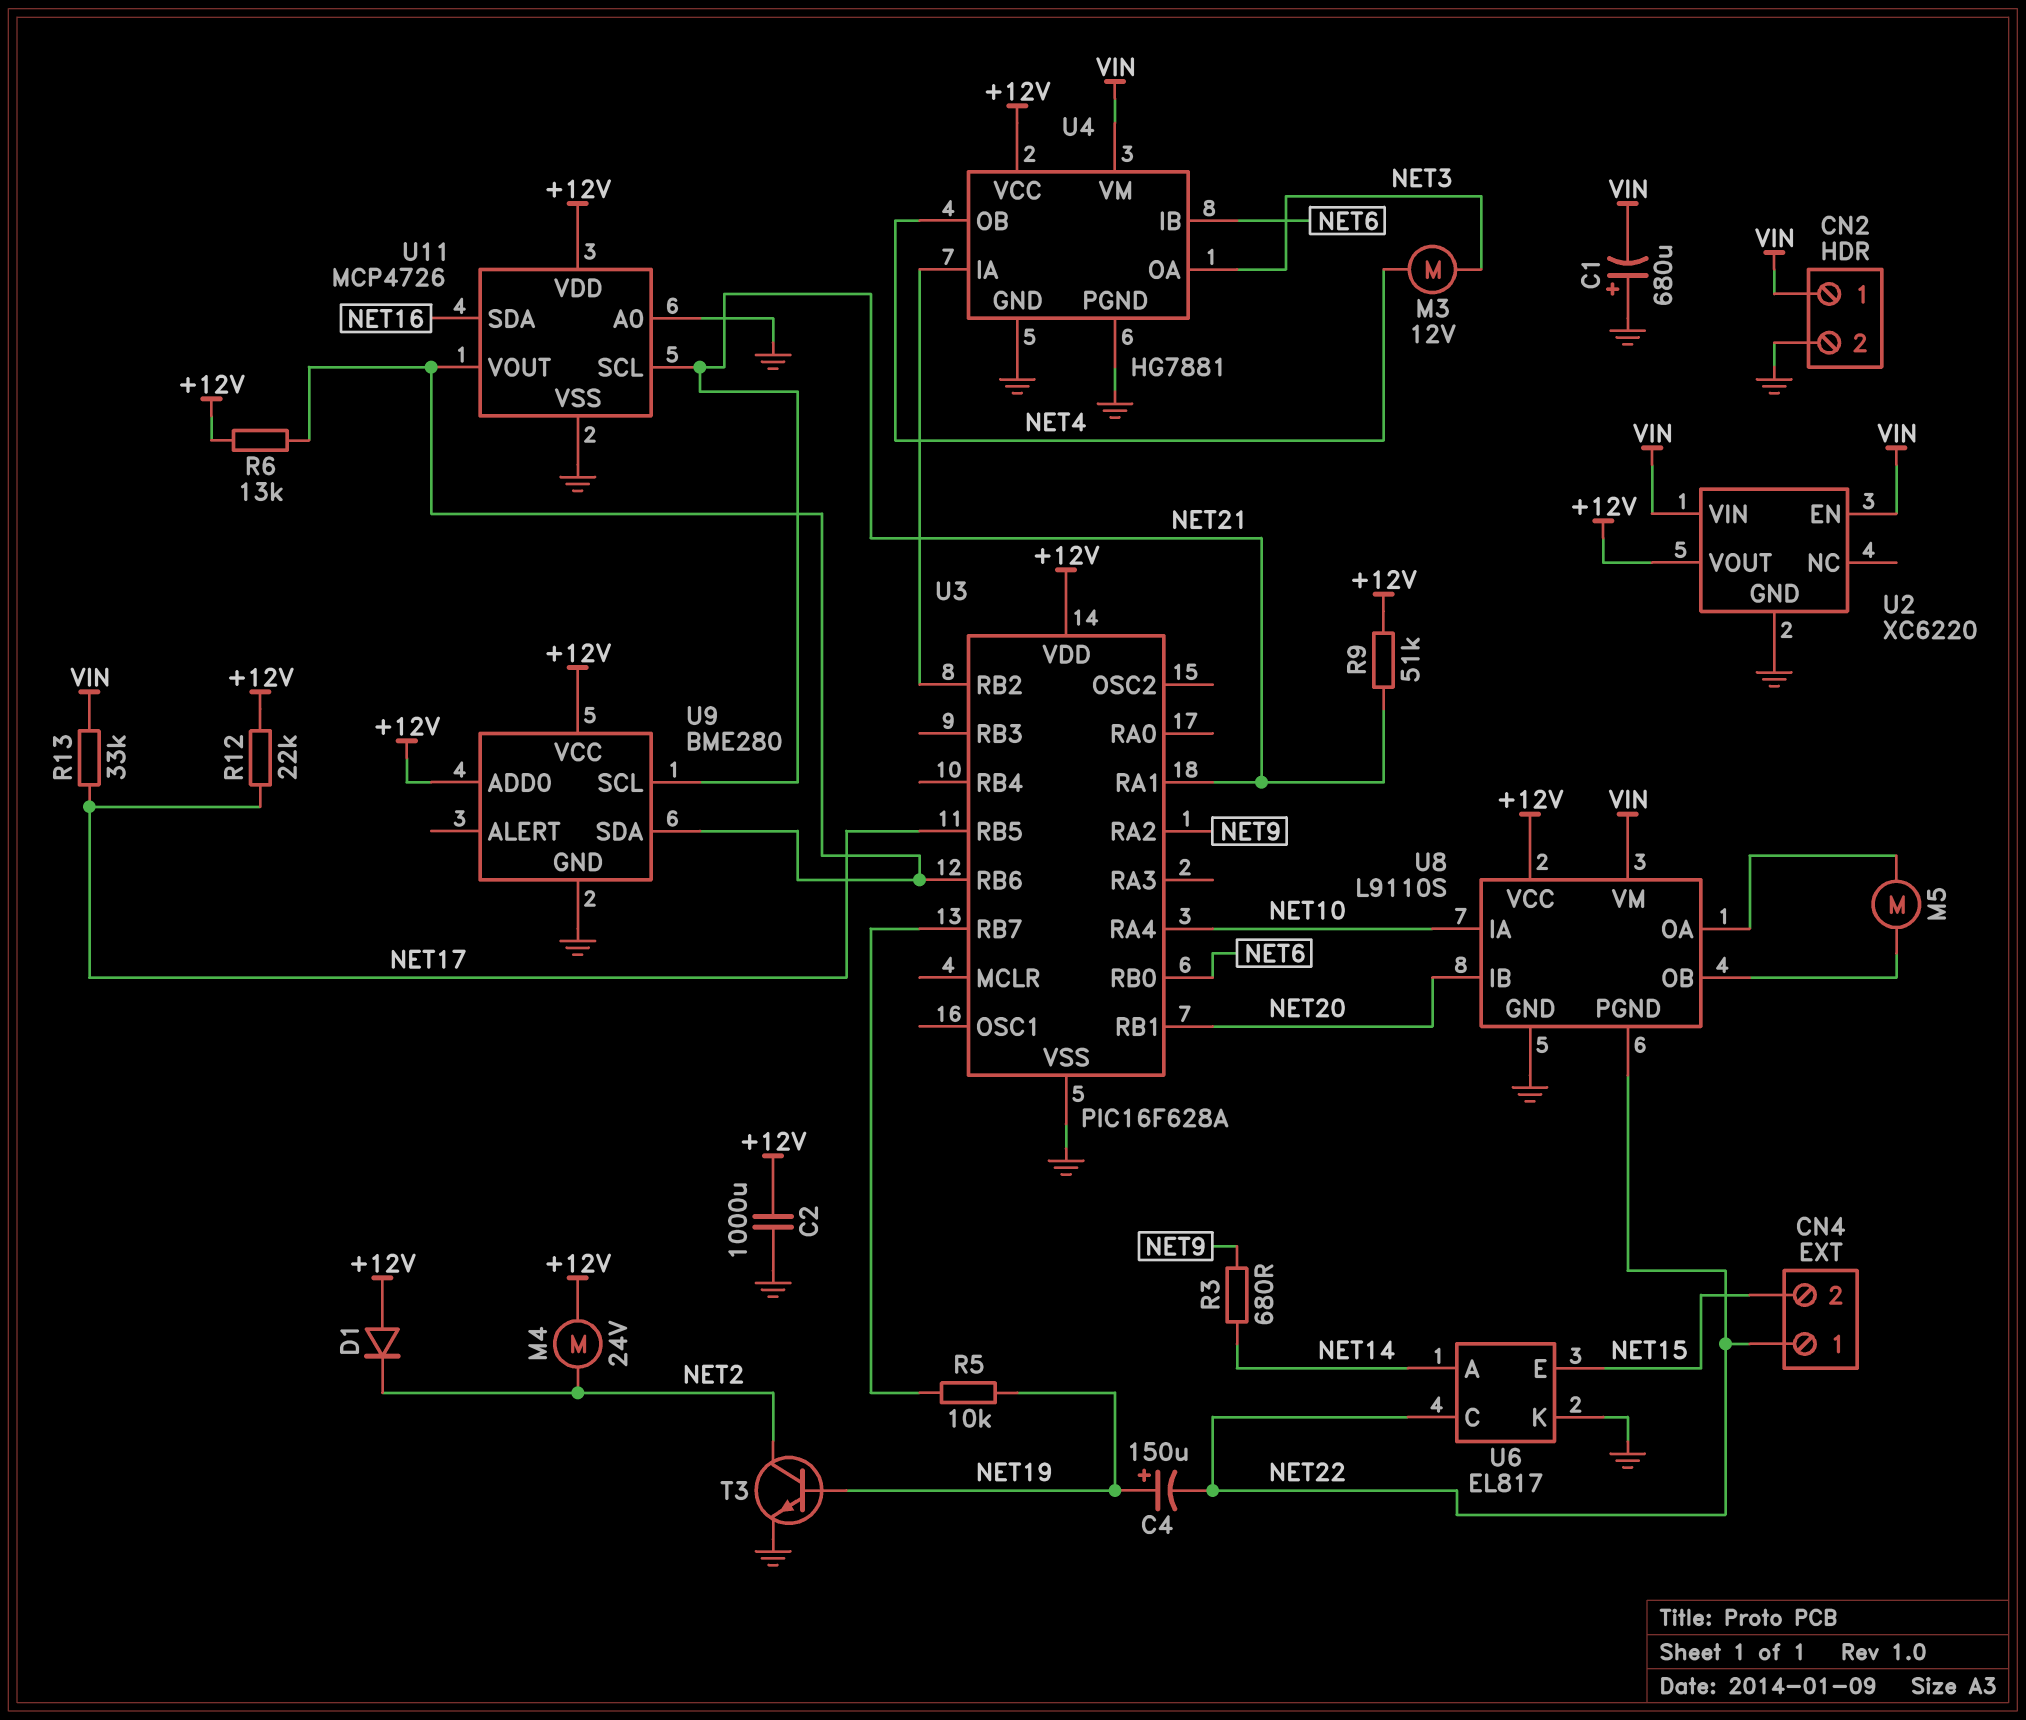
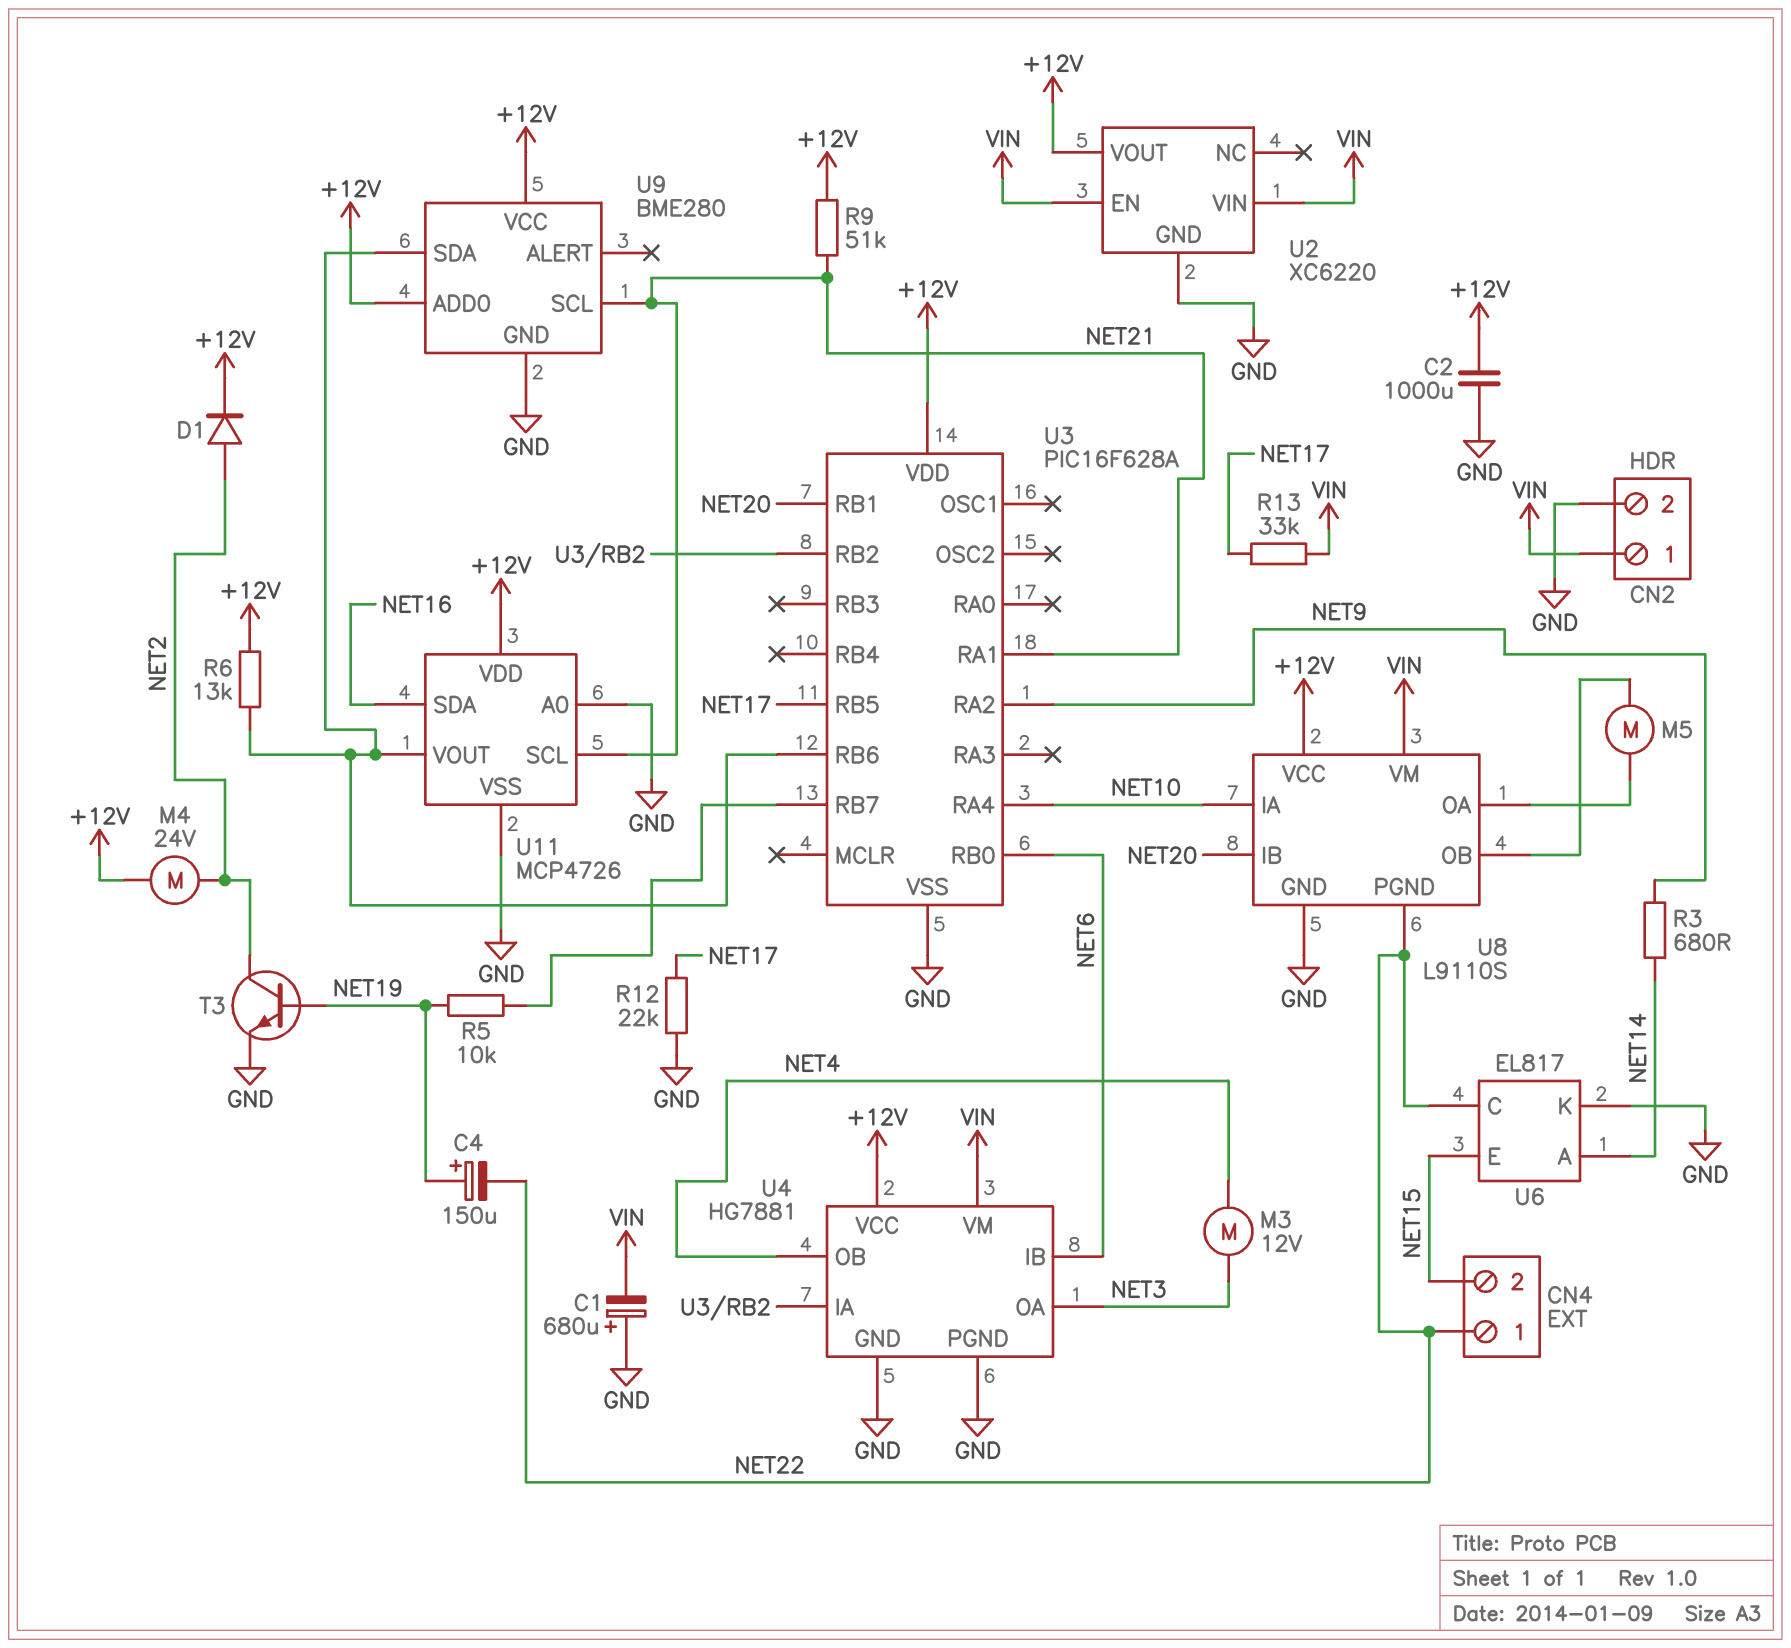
D1: diode (A +12V, K NET2) -> diode (A NET2, K +12V)
R12: 22k (+12V, NET17) -> 22k (GND, NET17)

